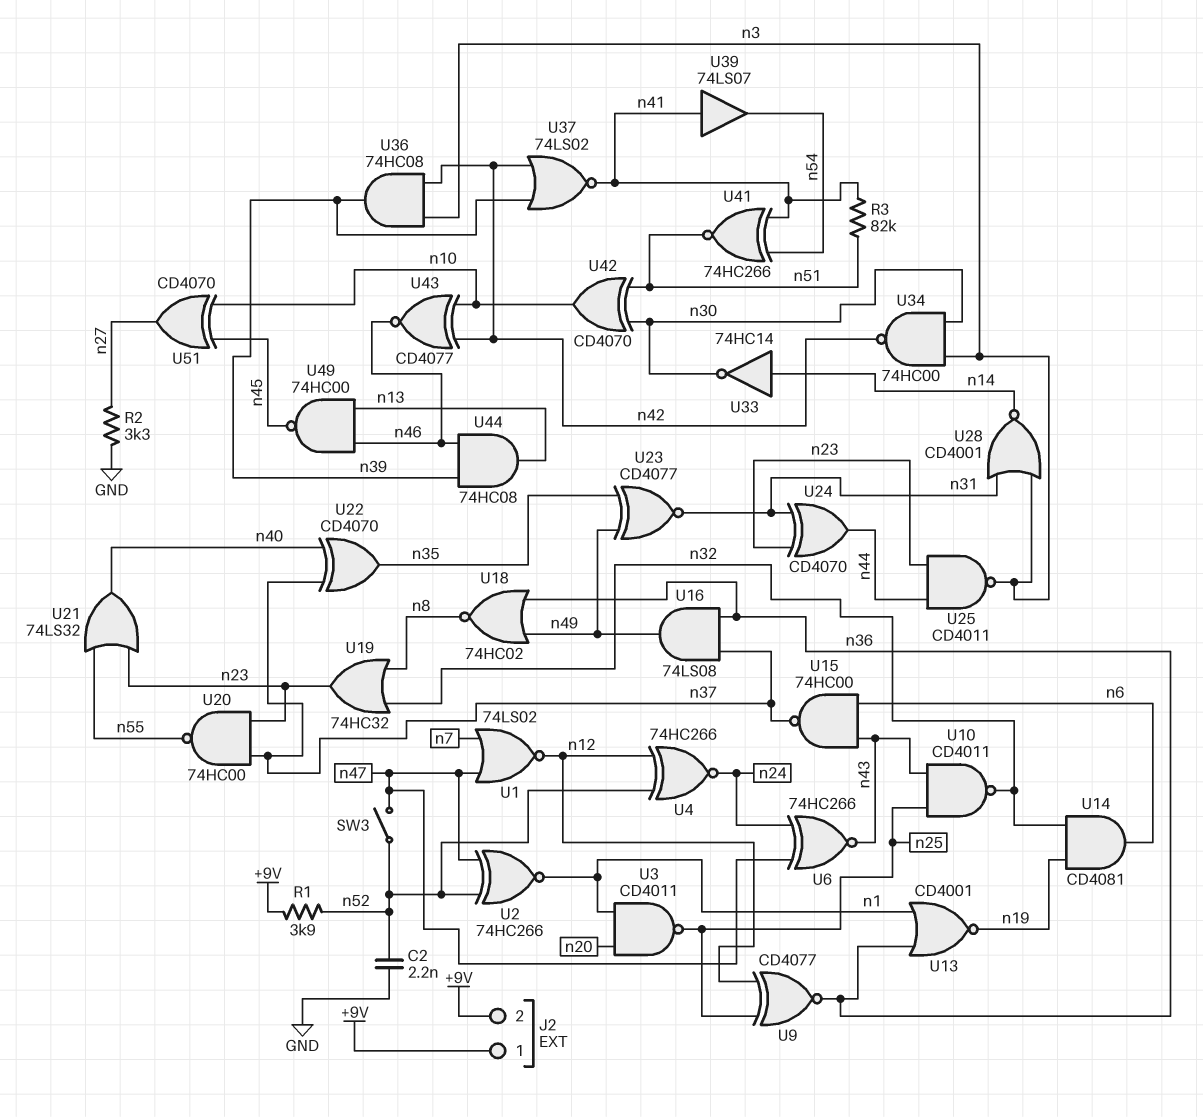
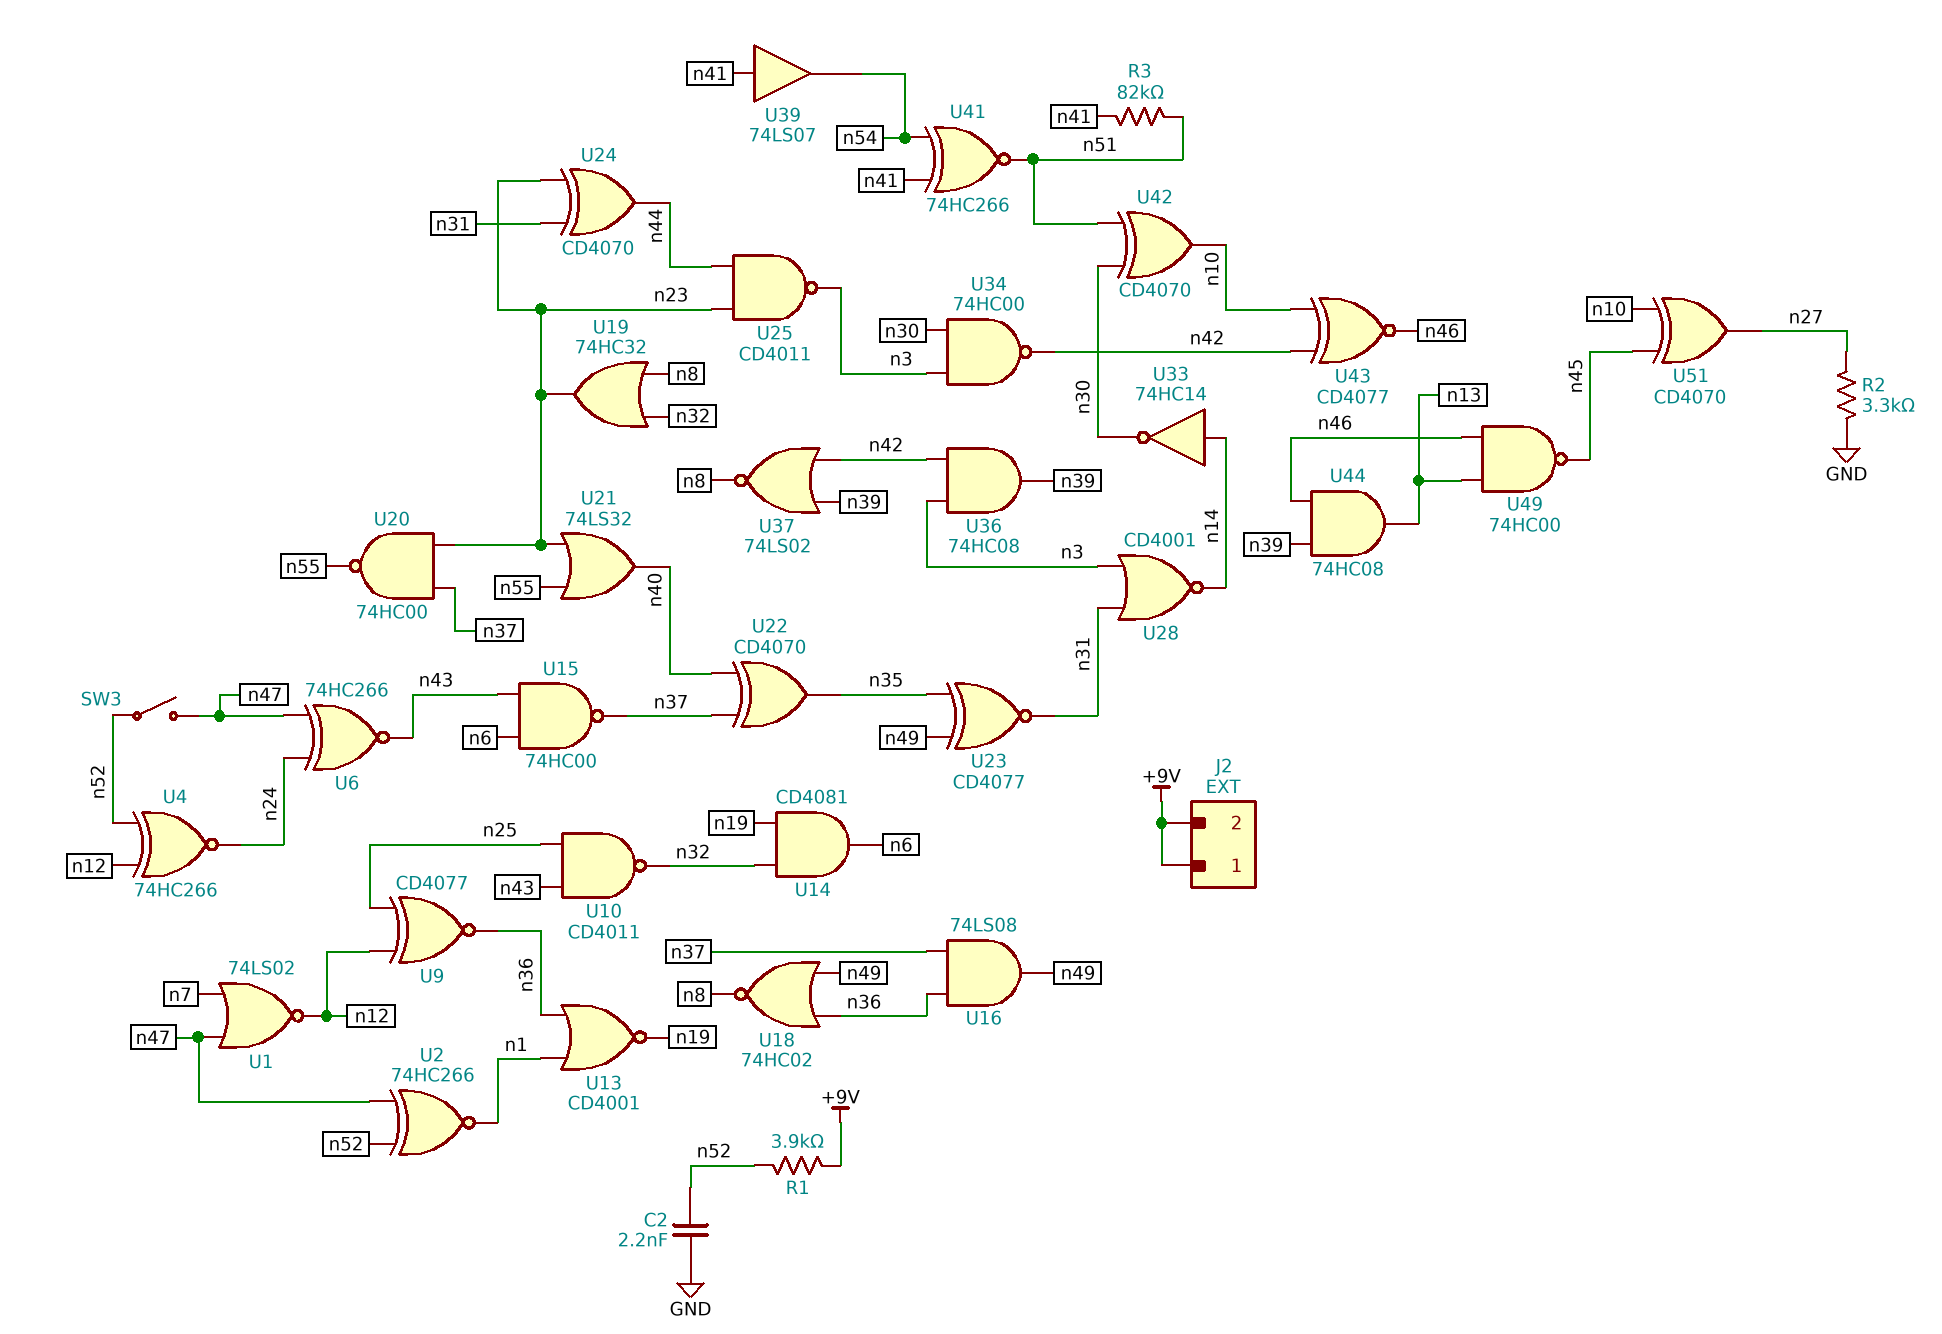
U3: NAND CD4011 (in n1, in n20, out n25) -> none
U37: NOR 74LS02 (in n39, in n42, out n41) -> NOR 74LS02 (in n39, in n42, out n8)

